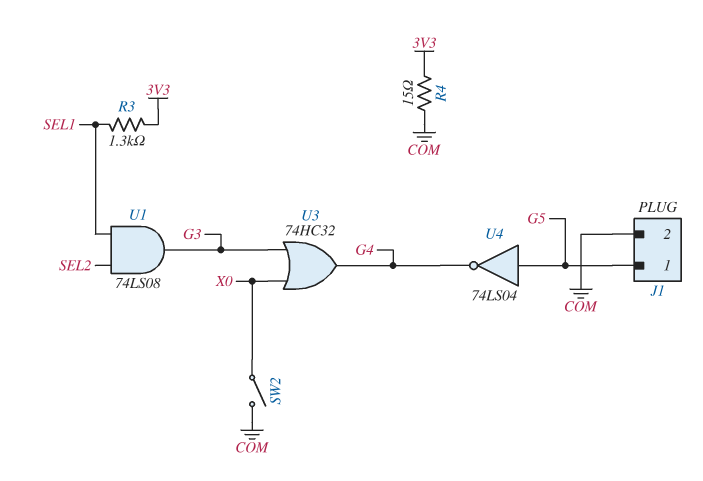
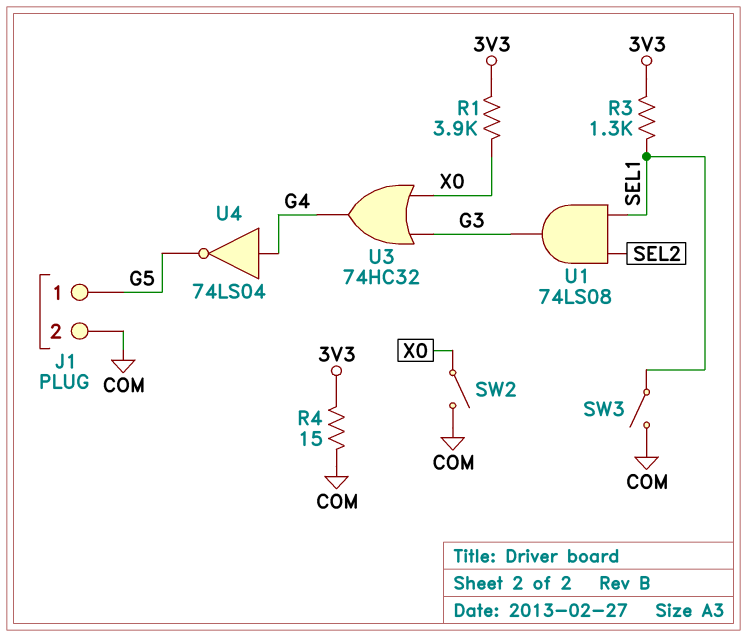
R1: none -> 3.9k (3V3, X0)
SW3: none -> switch (COM, SEL1)
U4: NOT 74LS04 (in G5, out G4) -> NOT 74LS04 (in G4, out G5)

